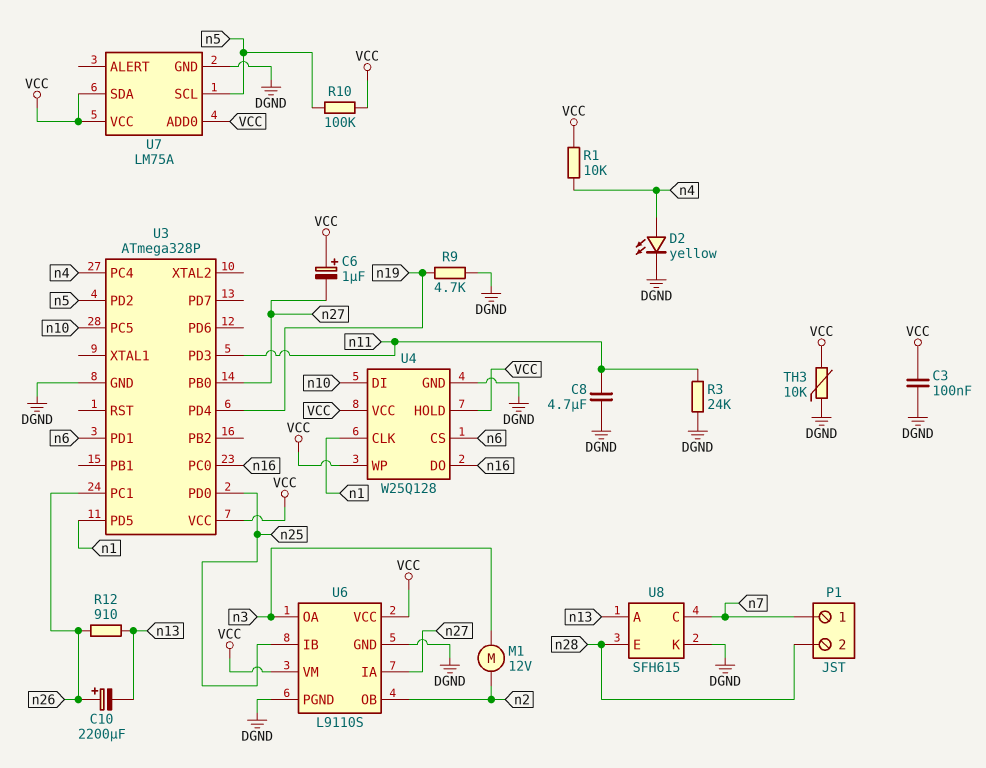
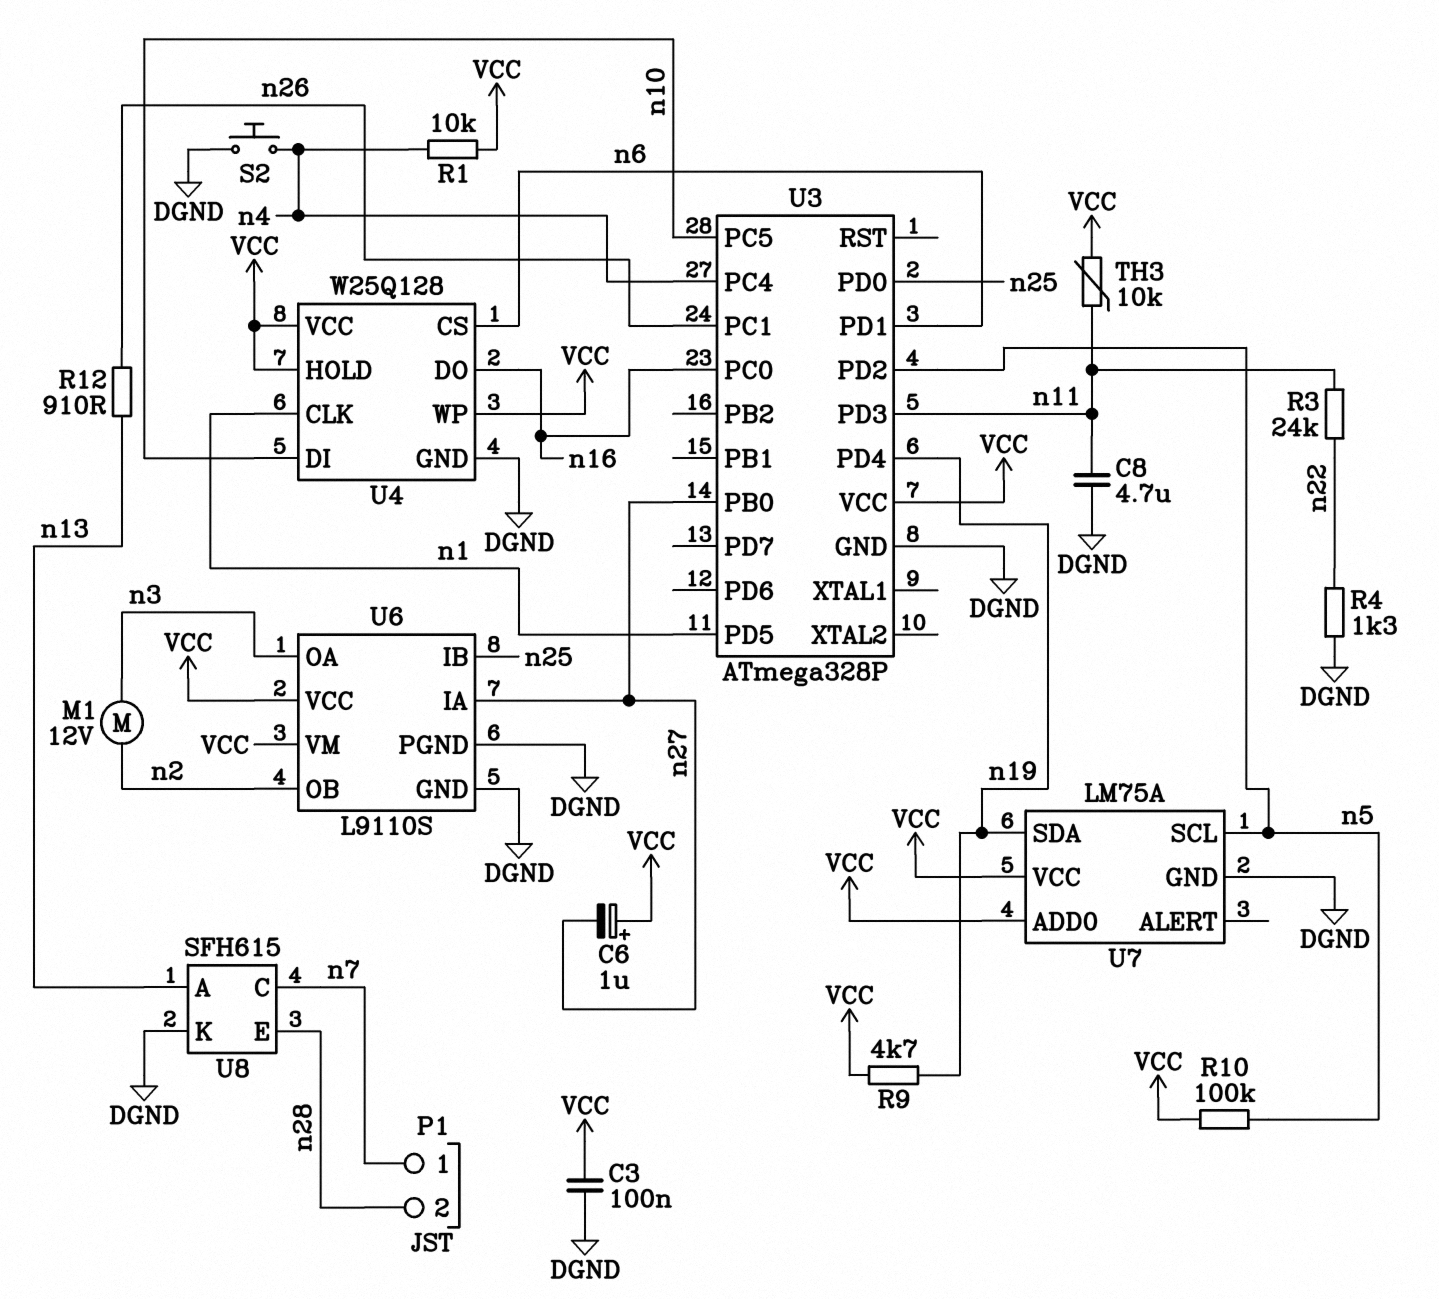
C10: 2200uF (plus n26, minus n13) -> none
D2: LED yellow (A n4, K DGND) -> none
R3: 24k (DGND, n11) -> 24k (n11, n22)
R4: none -> 1.3k (DGND, n22)
R9: 4.7k (DGND, n19) -> 4.7k (VCC, n19)
S2: none -> button (DGND, n4)
TH3: 10k (DGND, VCC) -> 10k (VCC, n11)
U7 pin SDA: VCC -> n19

